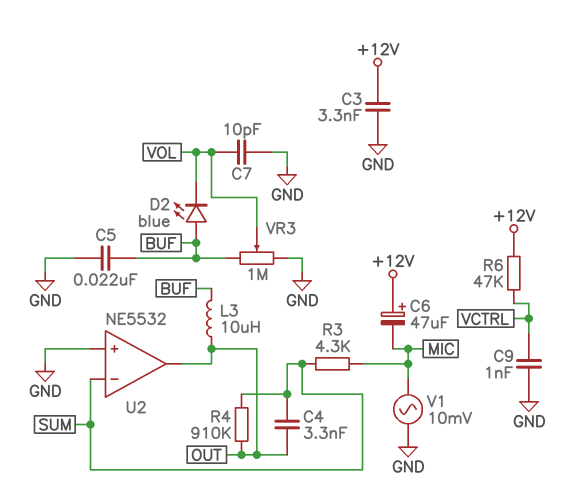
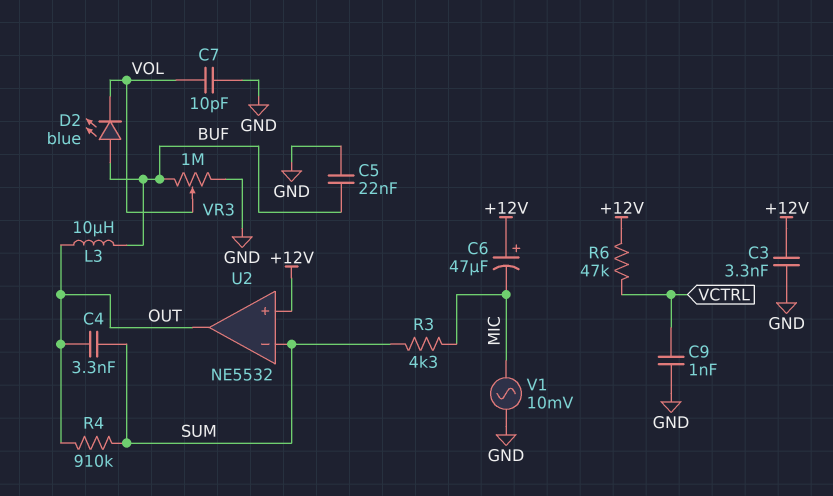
U2 pin in+: GND -> +12V

